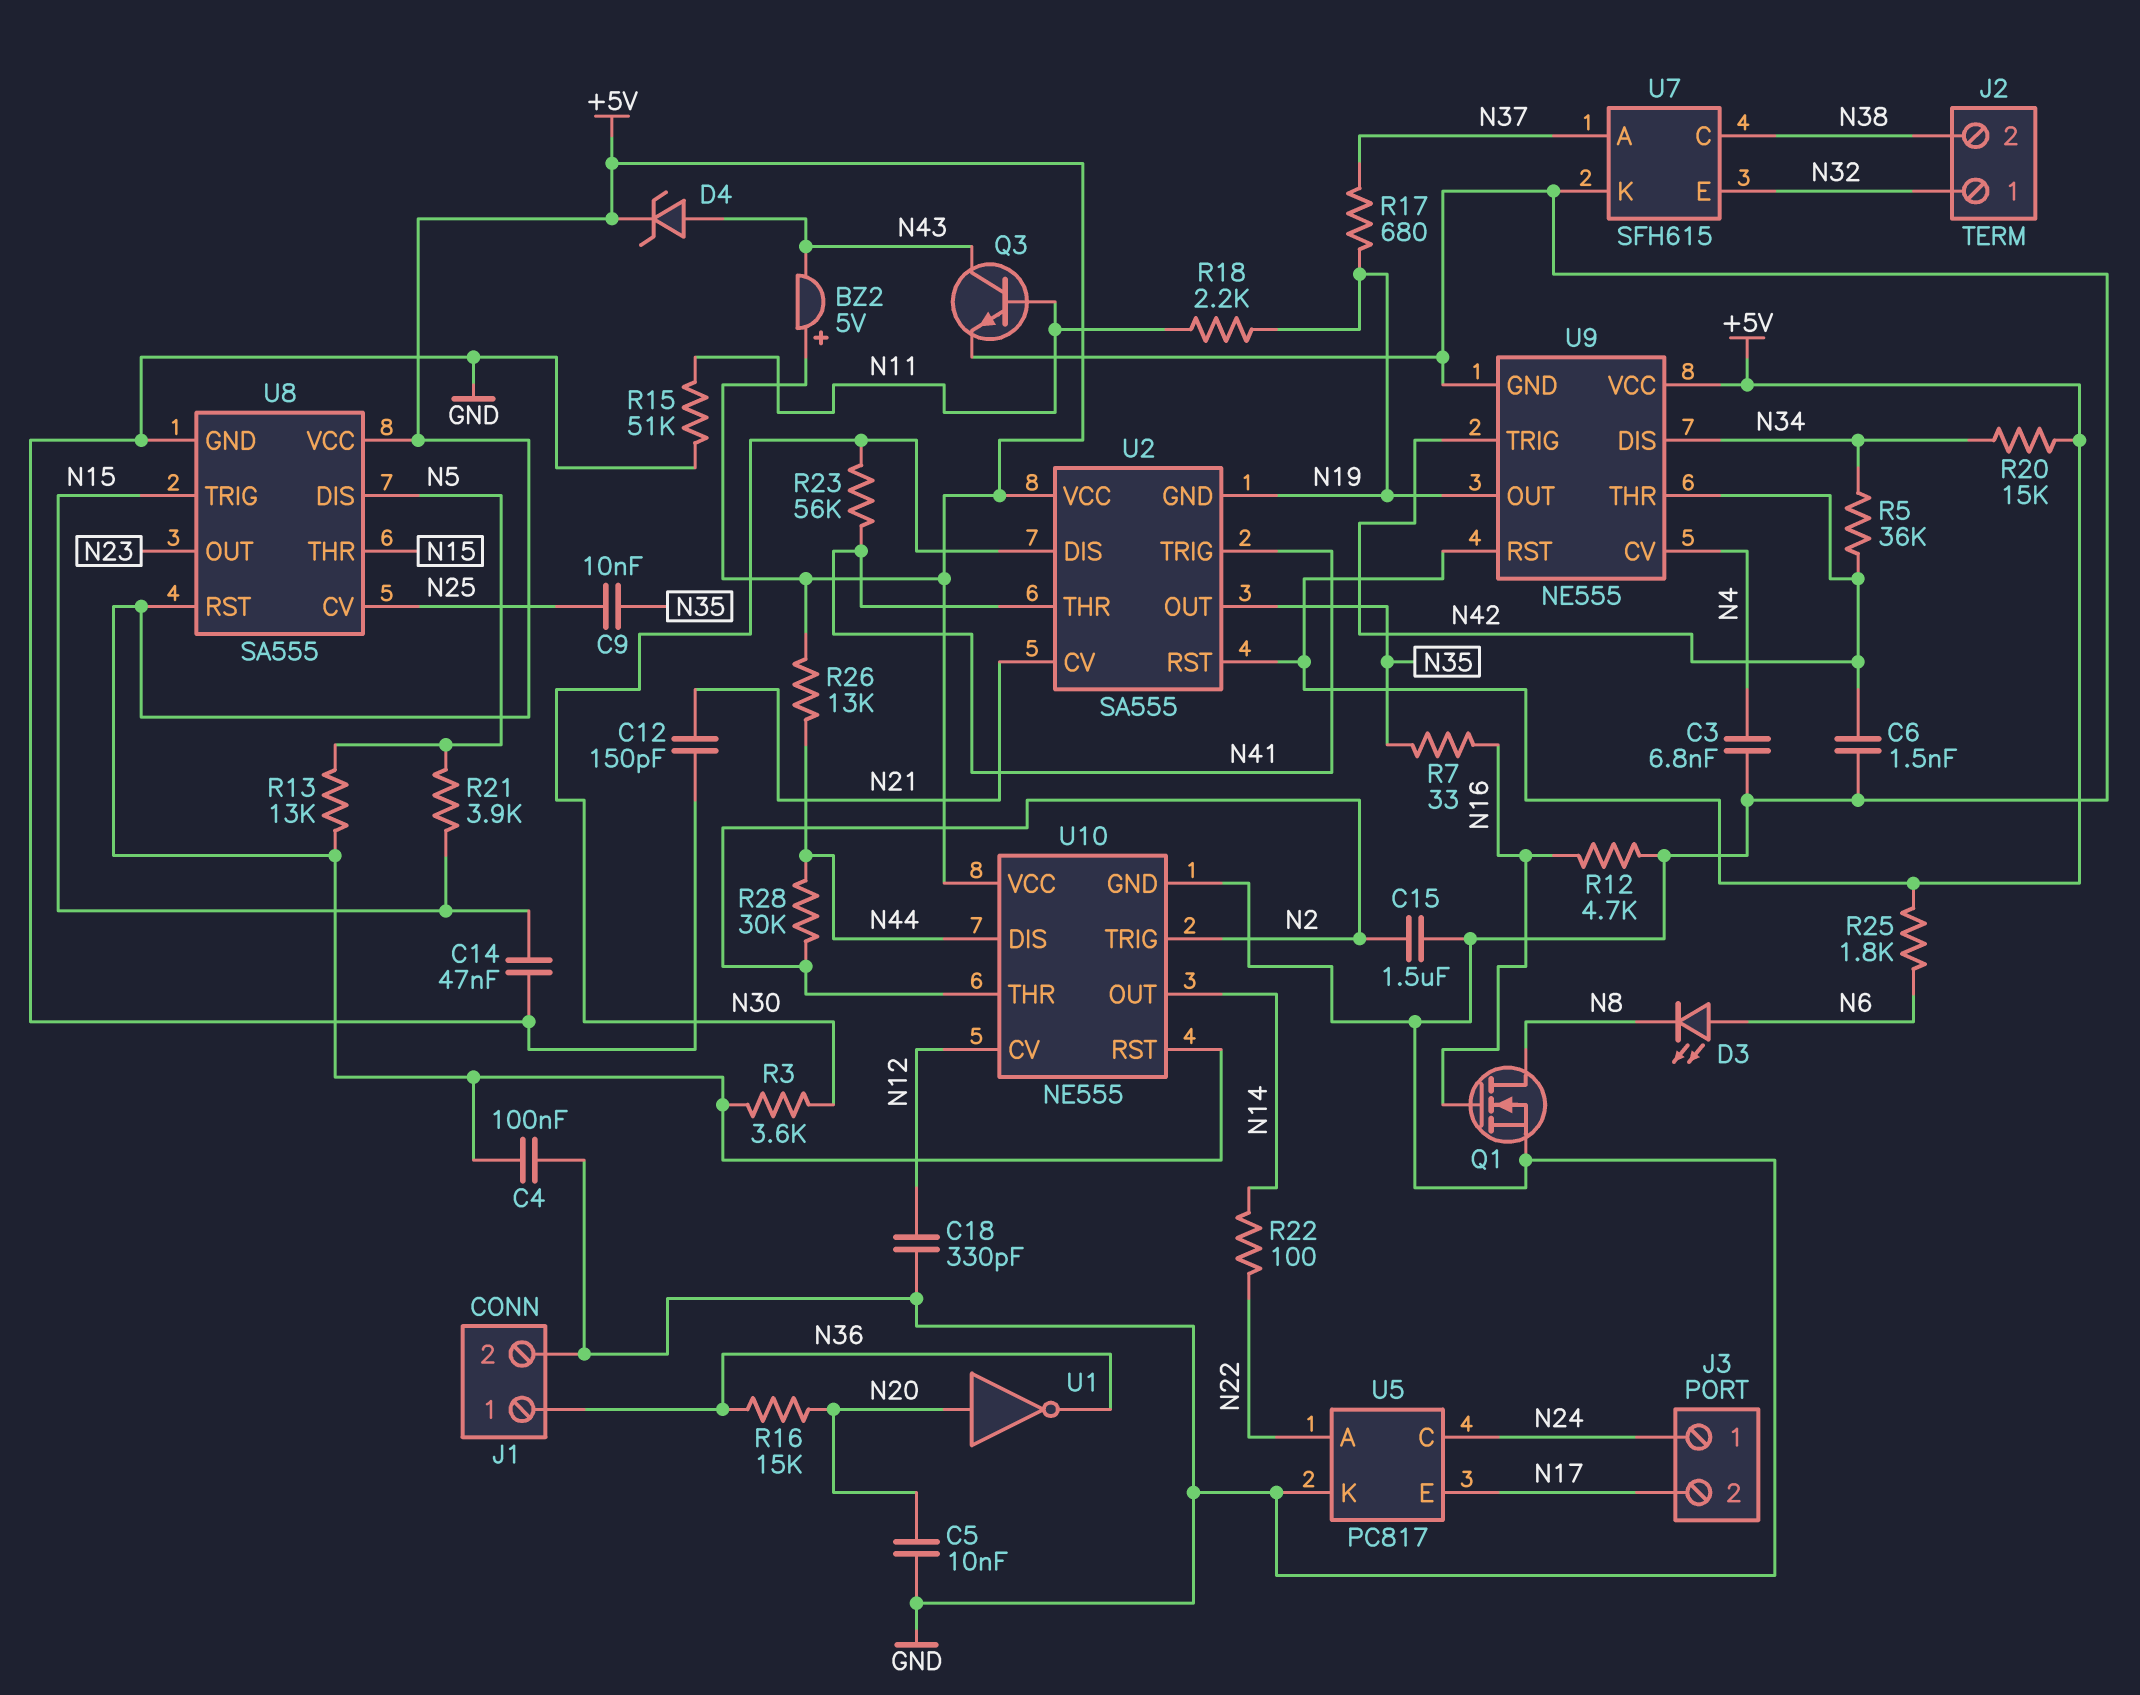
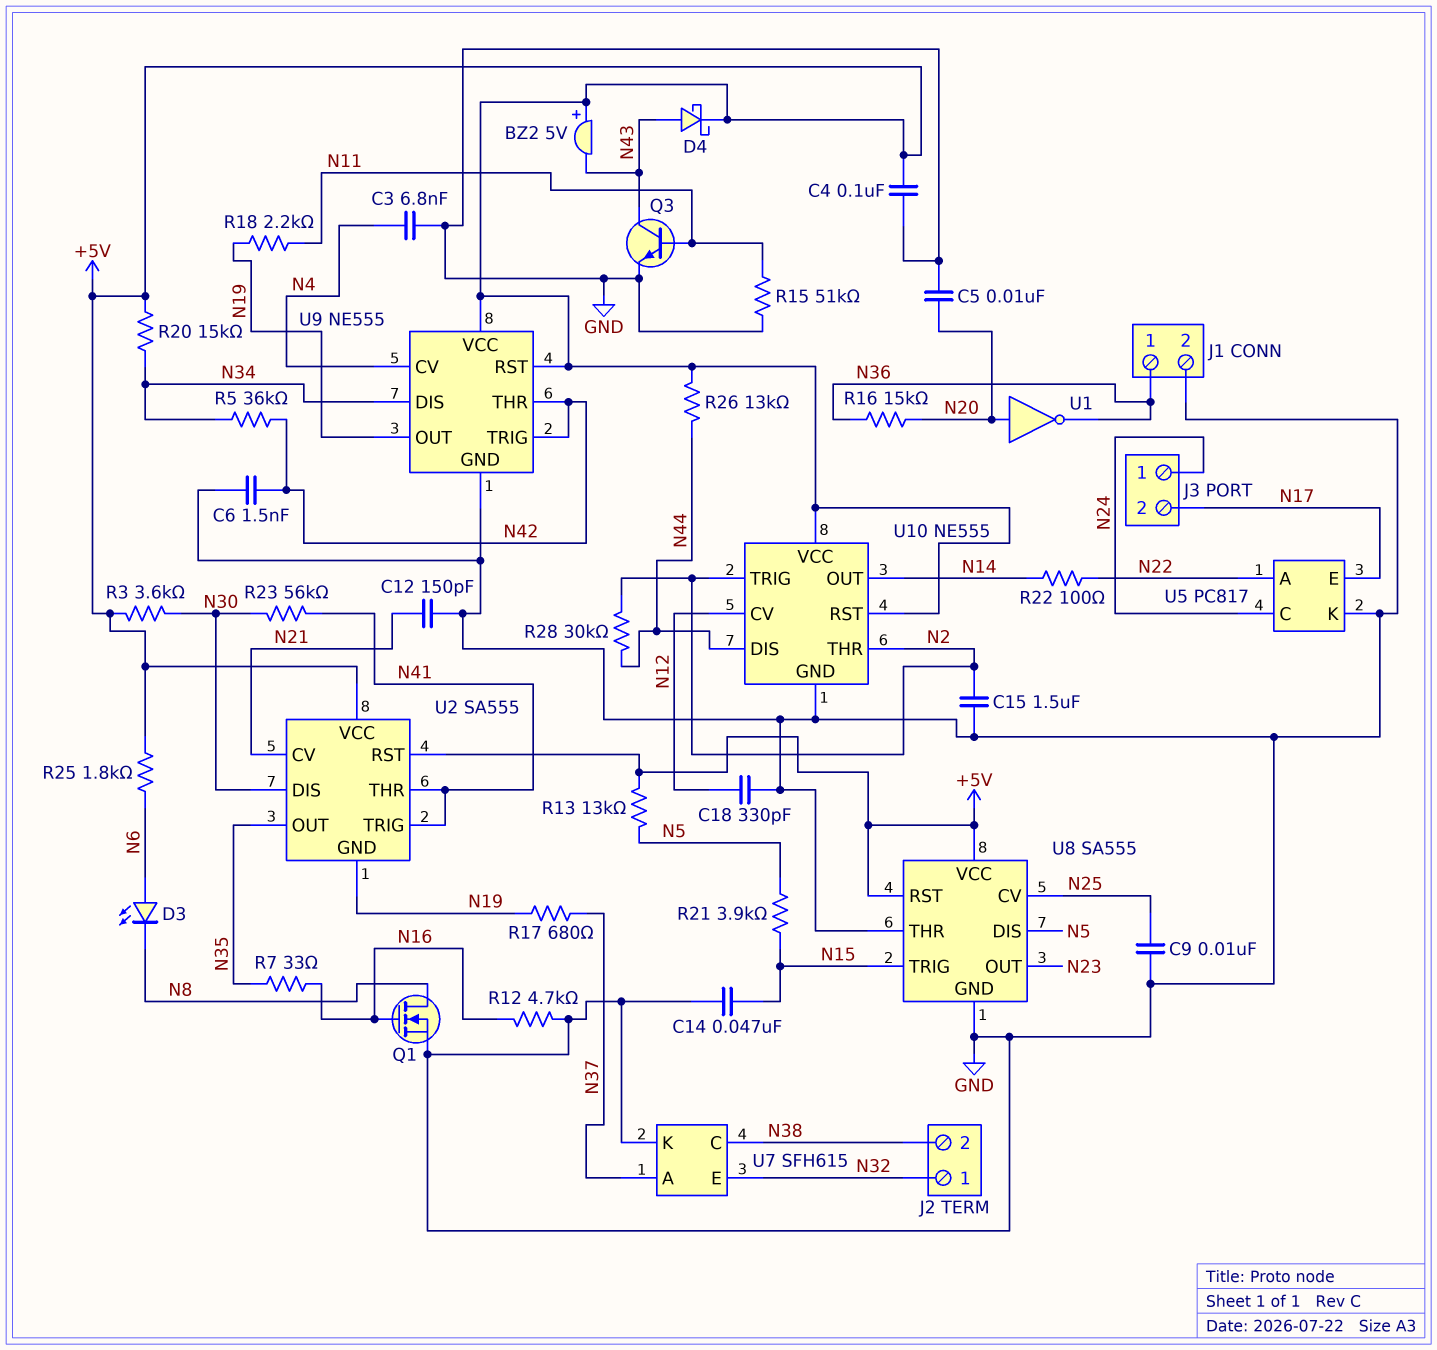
C9: 10nF (N25, N35) -> 10nF (GND, N25)
D4: zener (A N43, K +5V) -> schottky (A N43, K +5V)
U8 pin THR: N15 -> GND

